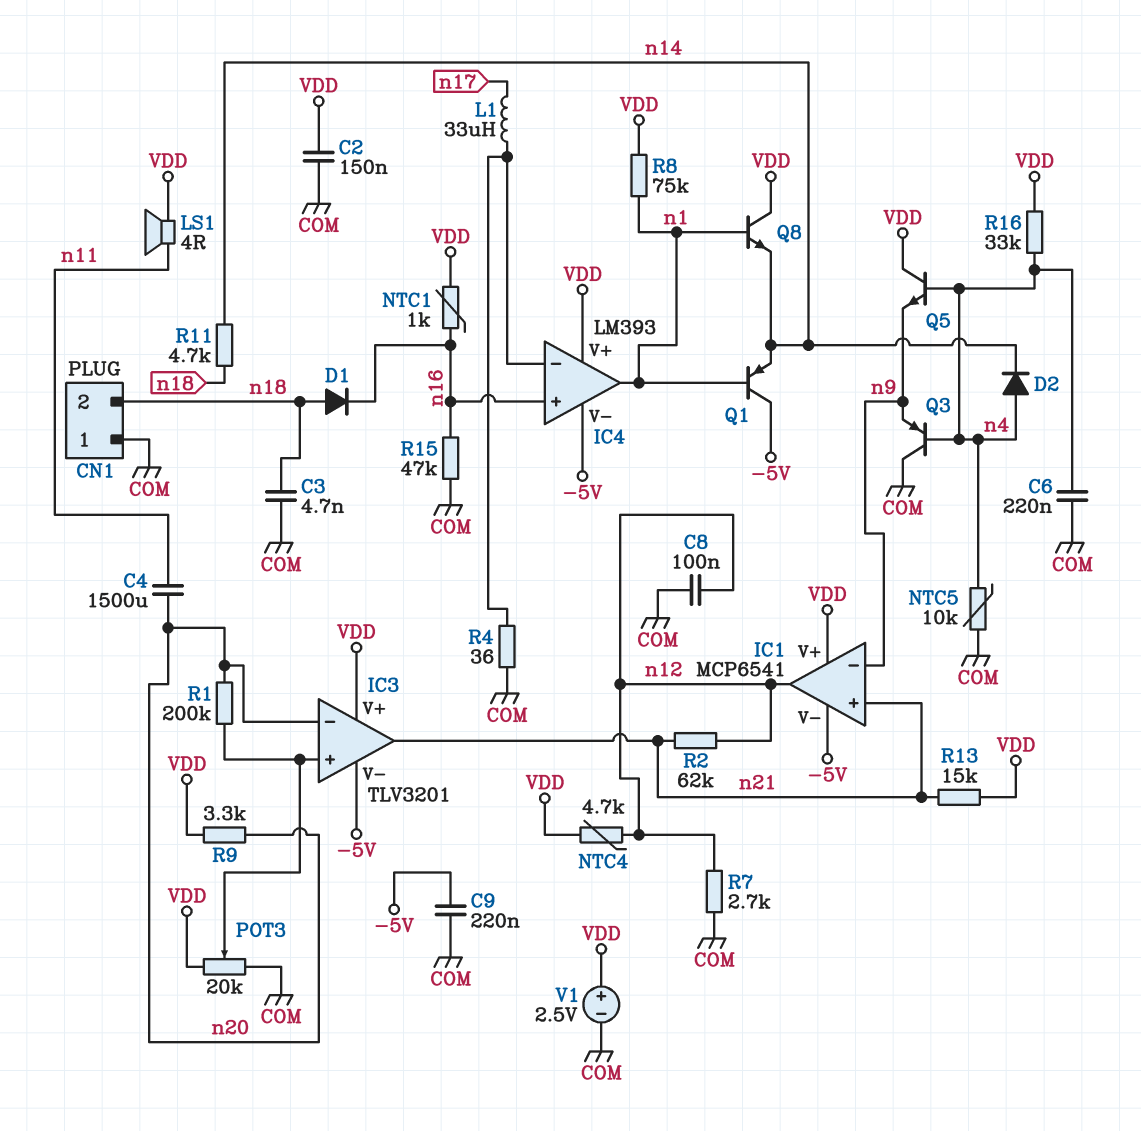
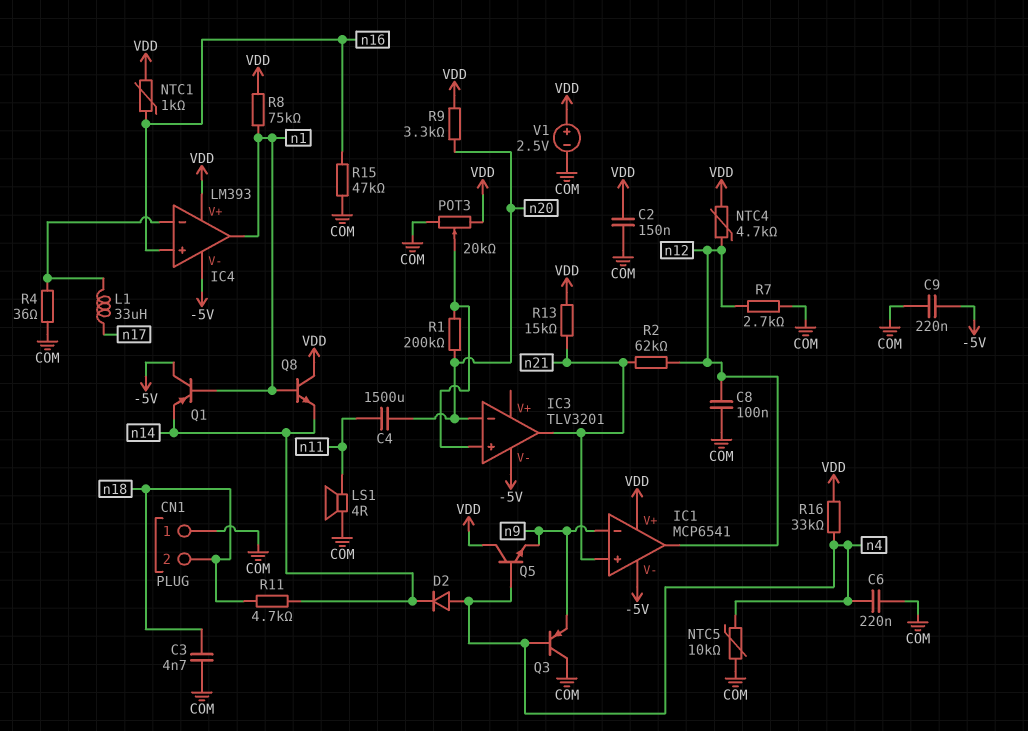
D1: diode (A n18, K n16) -> none
IC3 pin V+: VDD -> none
LS1: speaker 4R (VDD, n11) -> speaker 4R (COM, n11)

